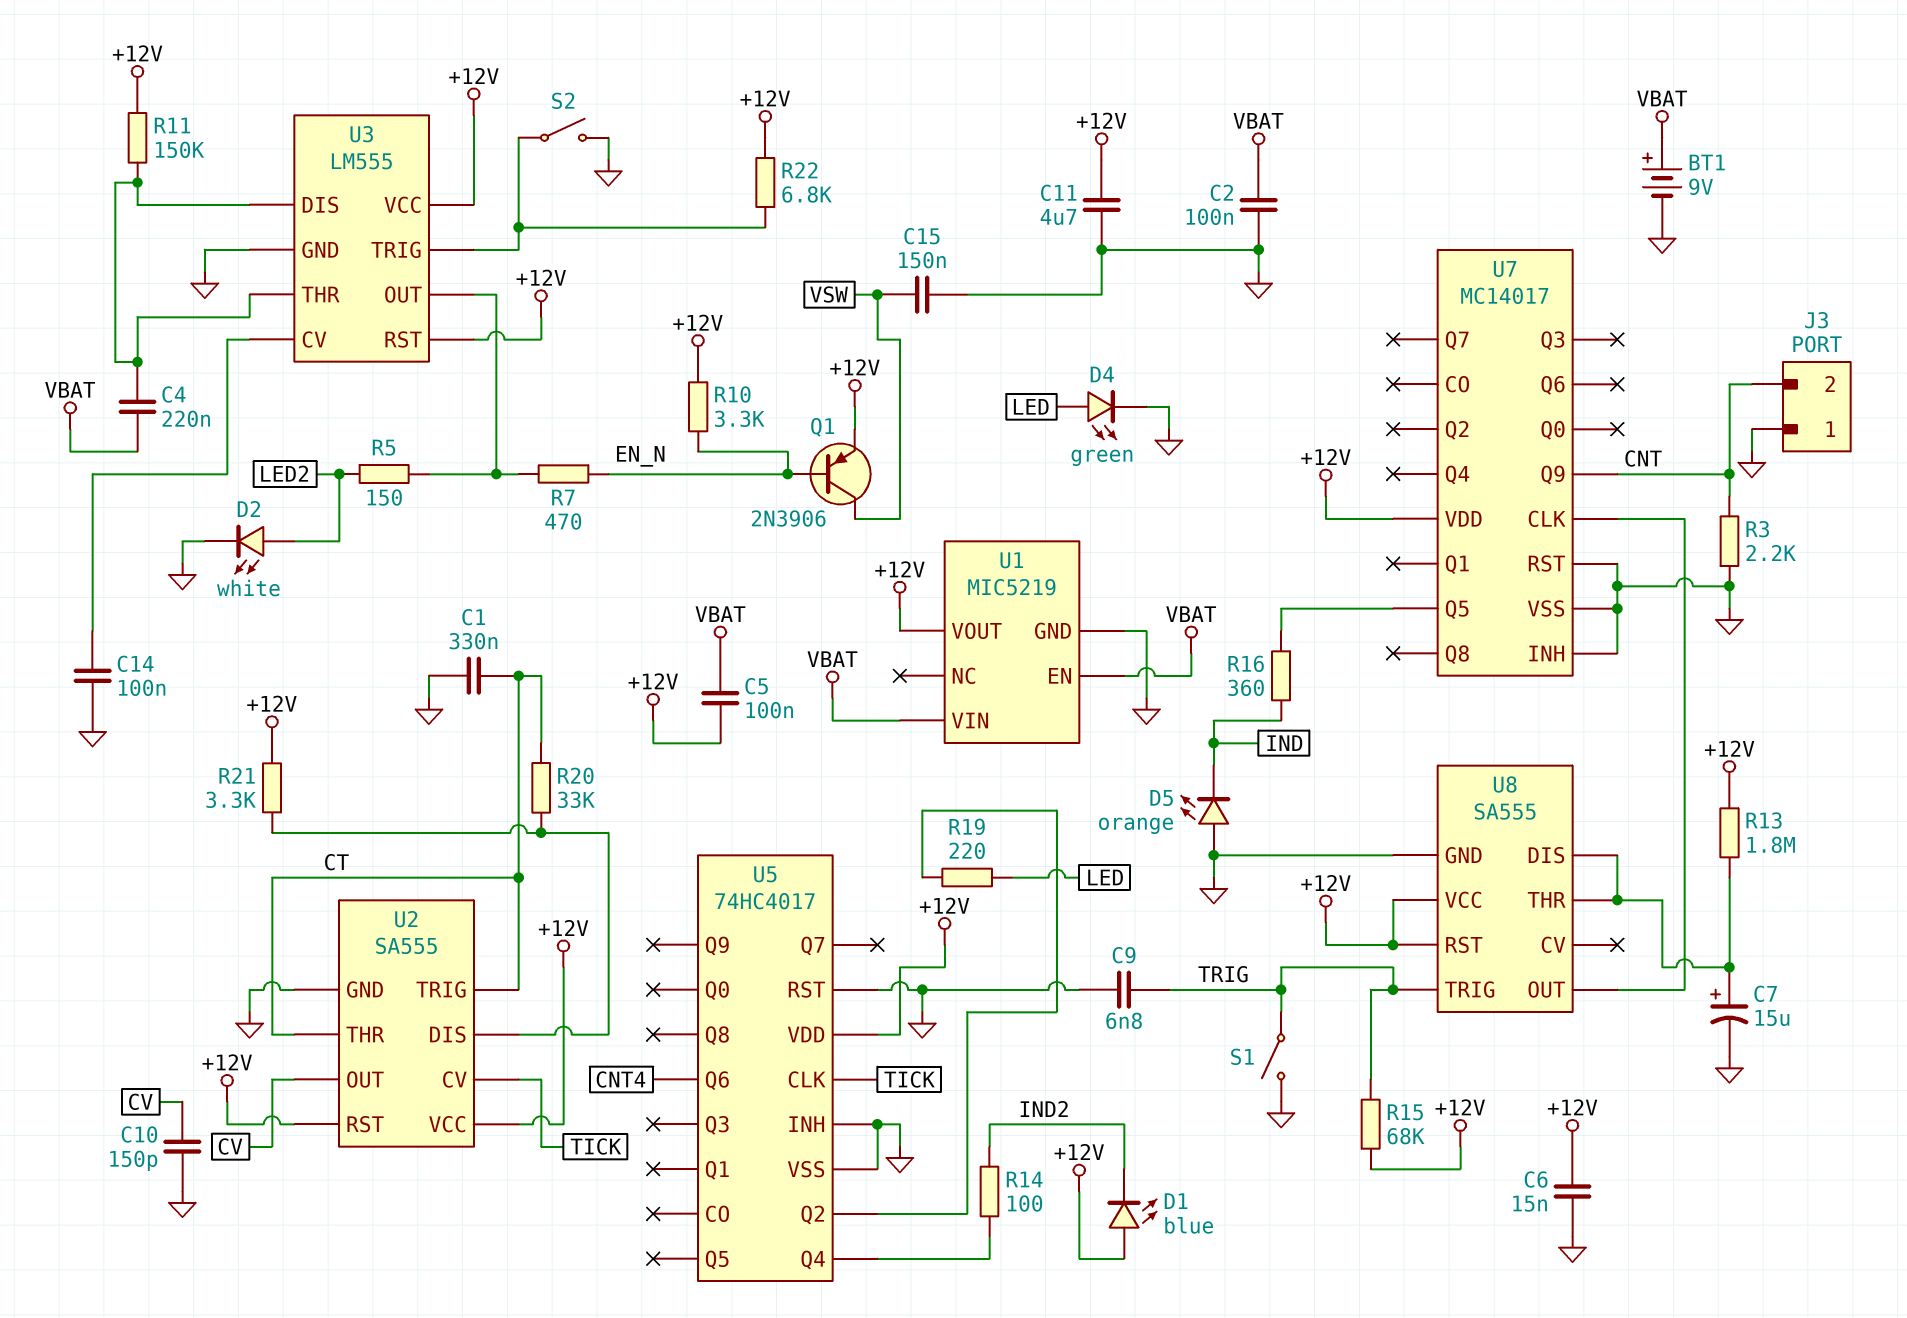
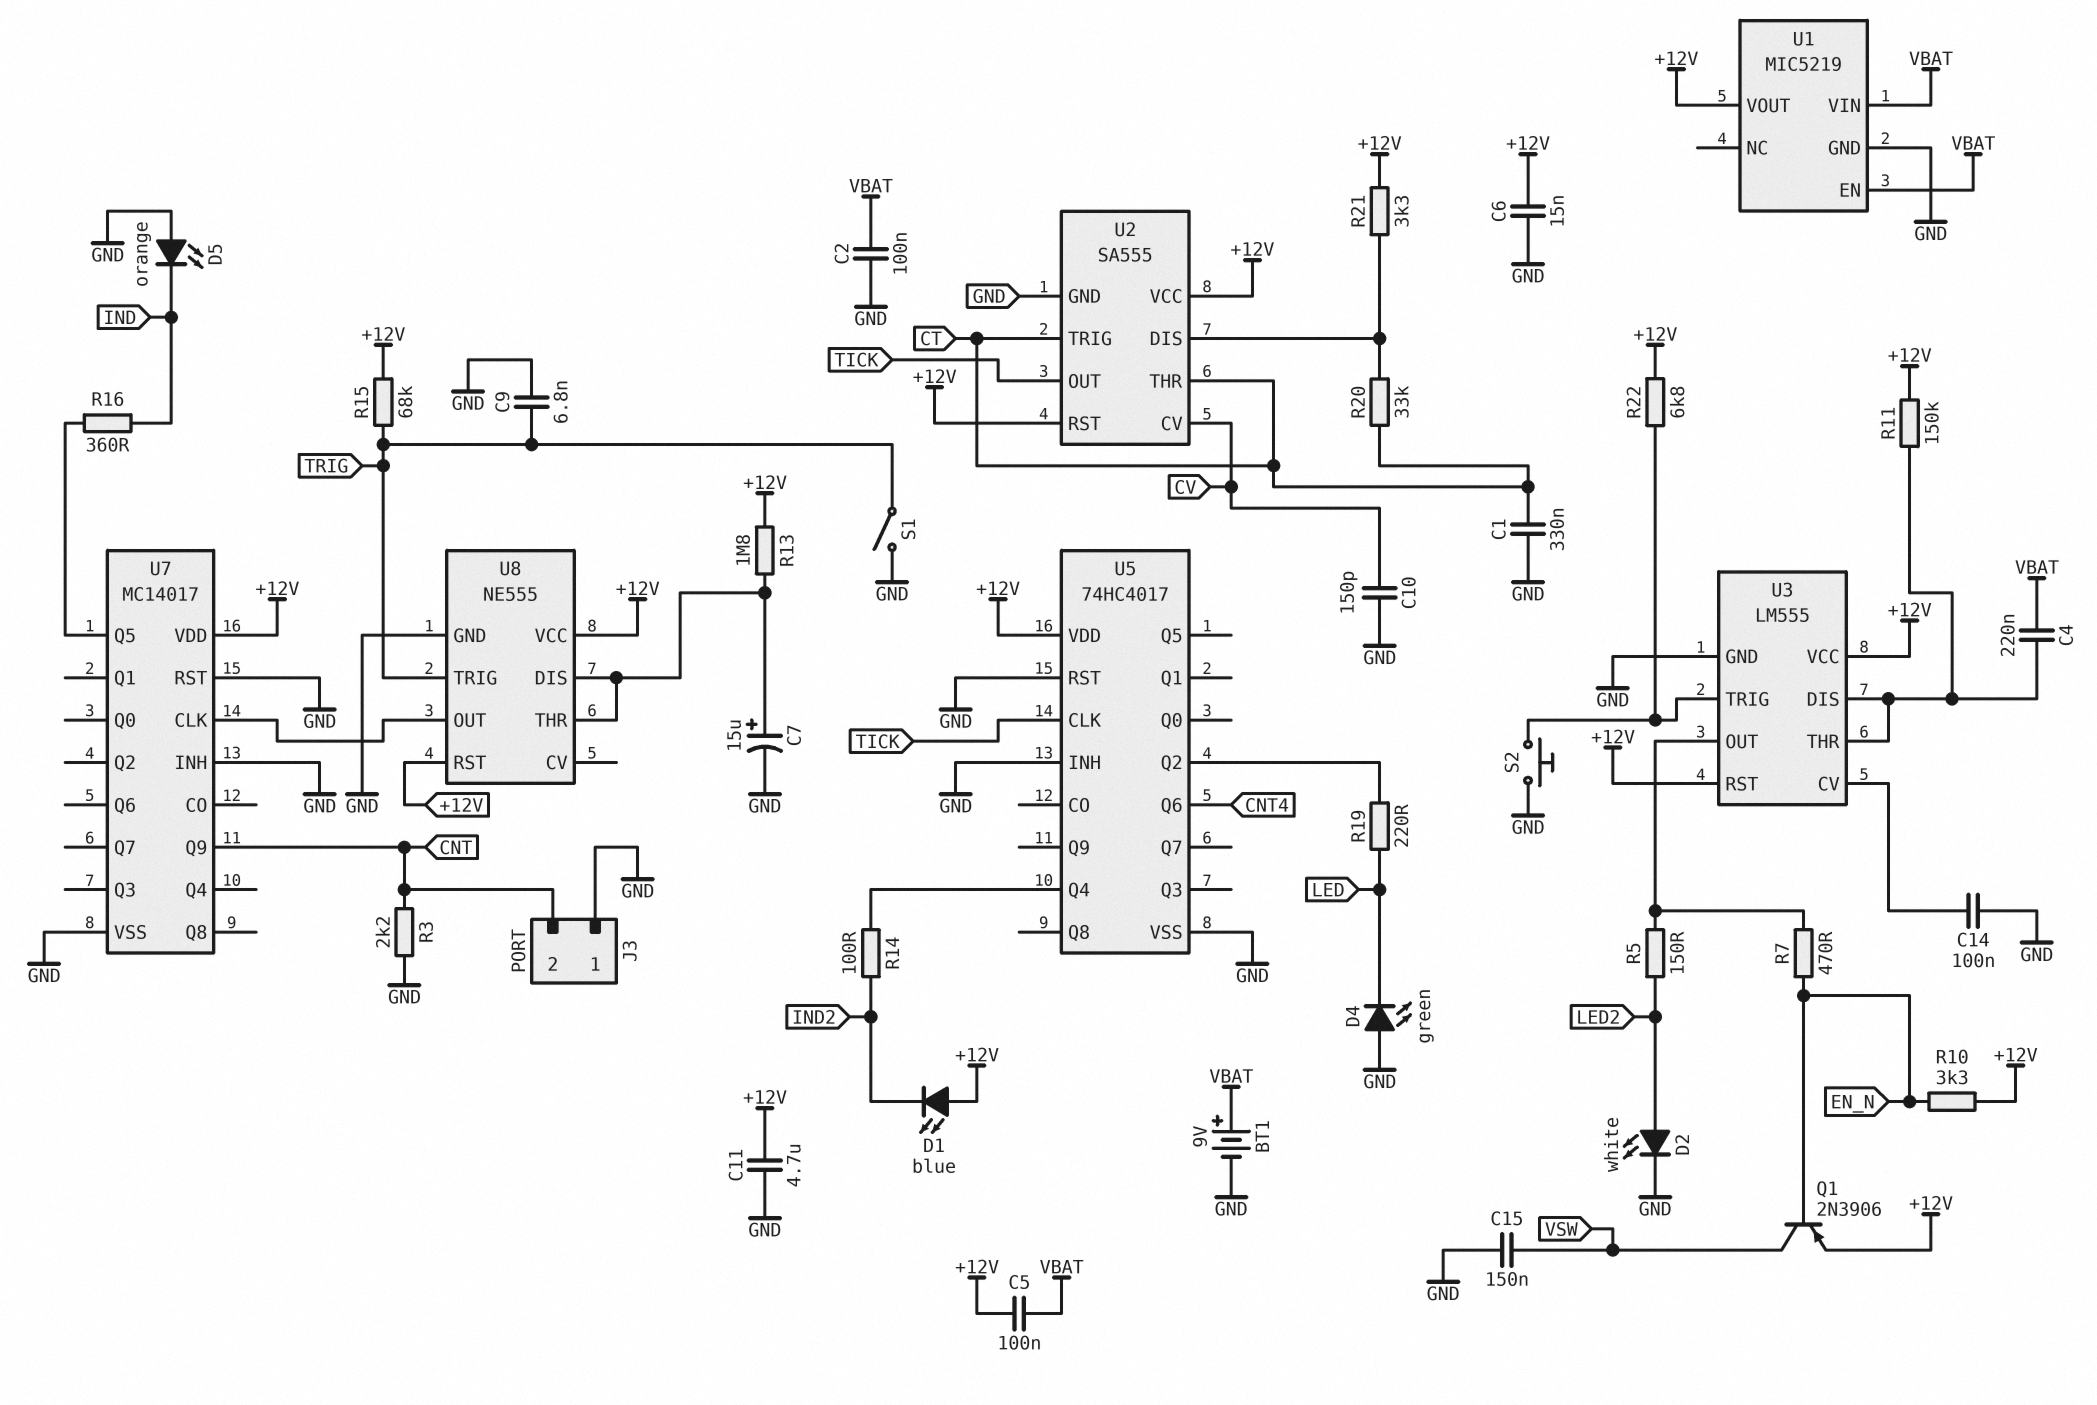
D4: LED green (A LED, K GND) -> LED green (A GND, K LED)
S2: switch (GND, U3/TRIG) -> button (GND, U3/TRIG)
U2 pin CV: TICK -> CV
U2 pin OUT: CV -> TICK
U8: SA555 -> NE555

